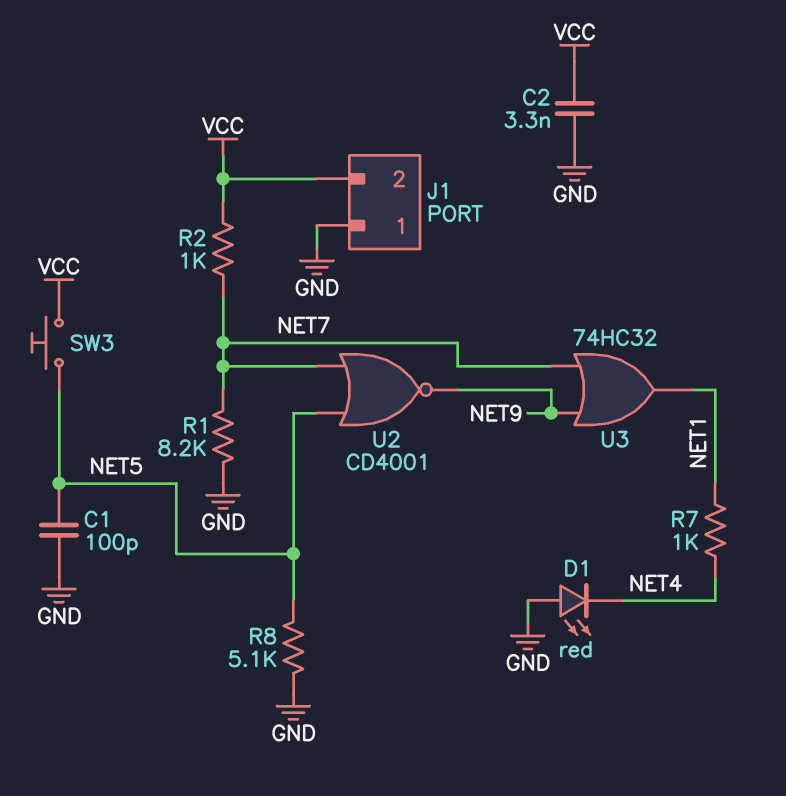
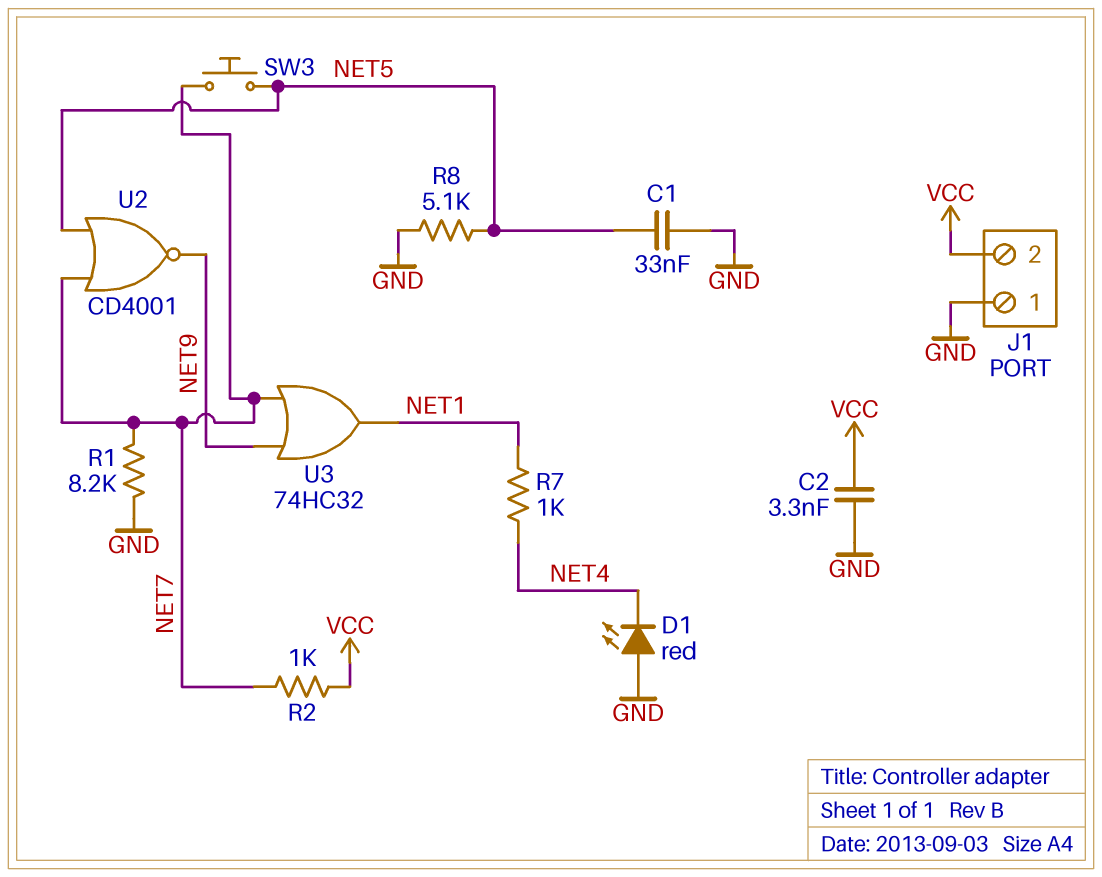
C1: 100pF (GND, NET5) -> 33nF (GND, NET5)
SW3: button (NET5, VCC) -> button (NET5, NET7)

